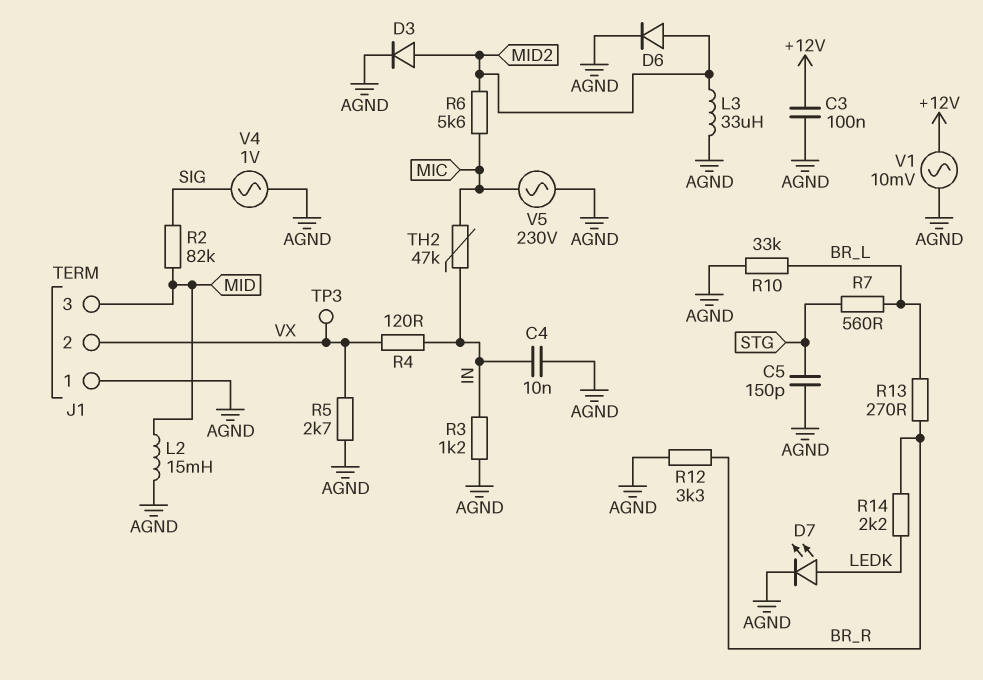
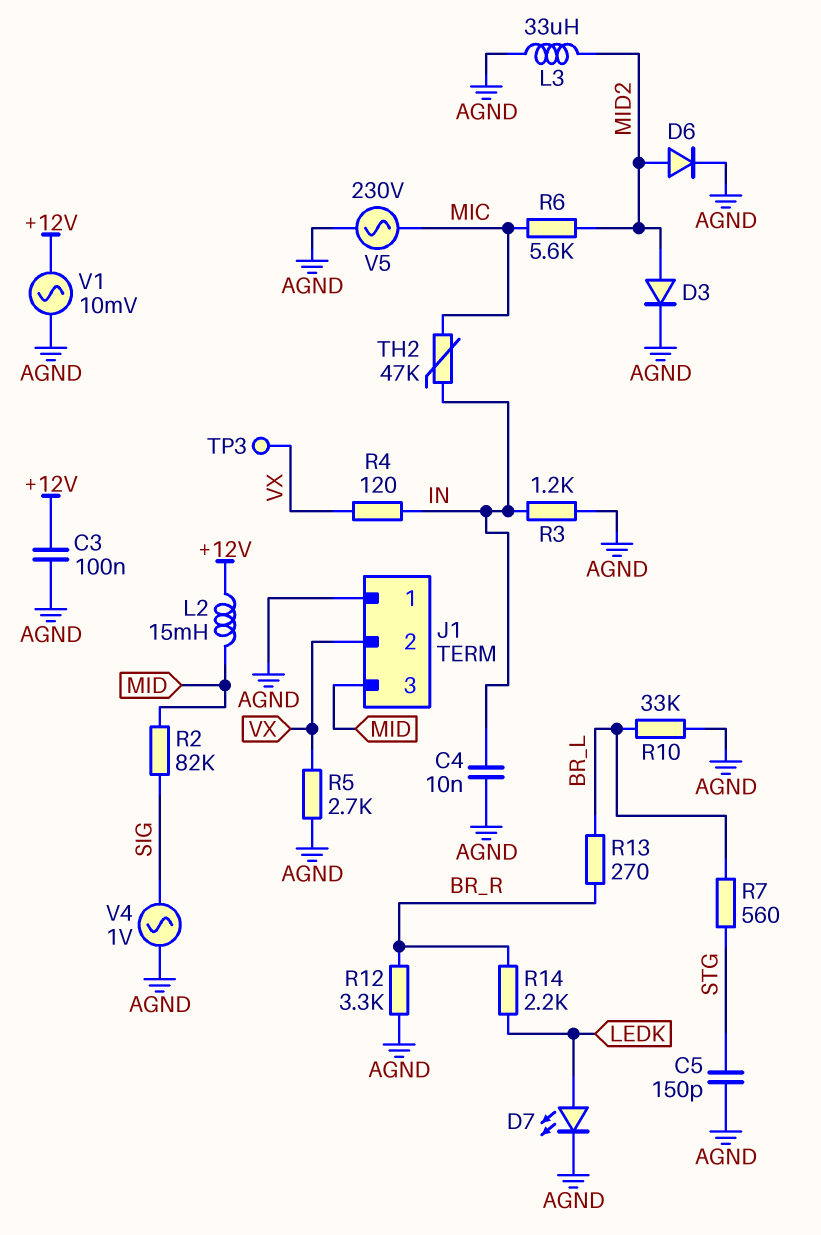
L2: 15mH (AGND, MID) -> 15mH (+12V, MID)

